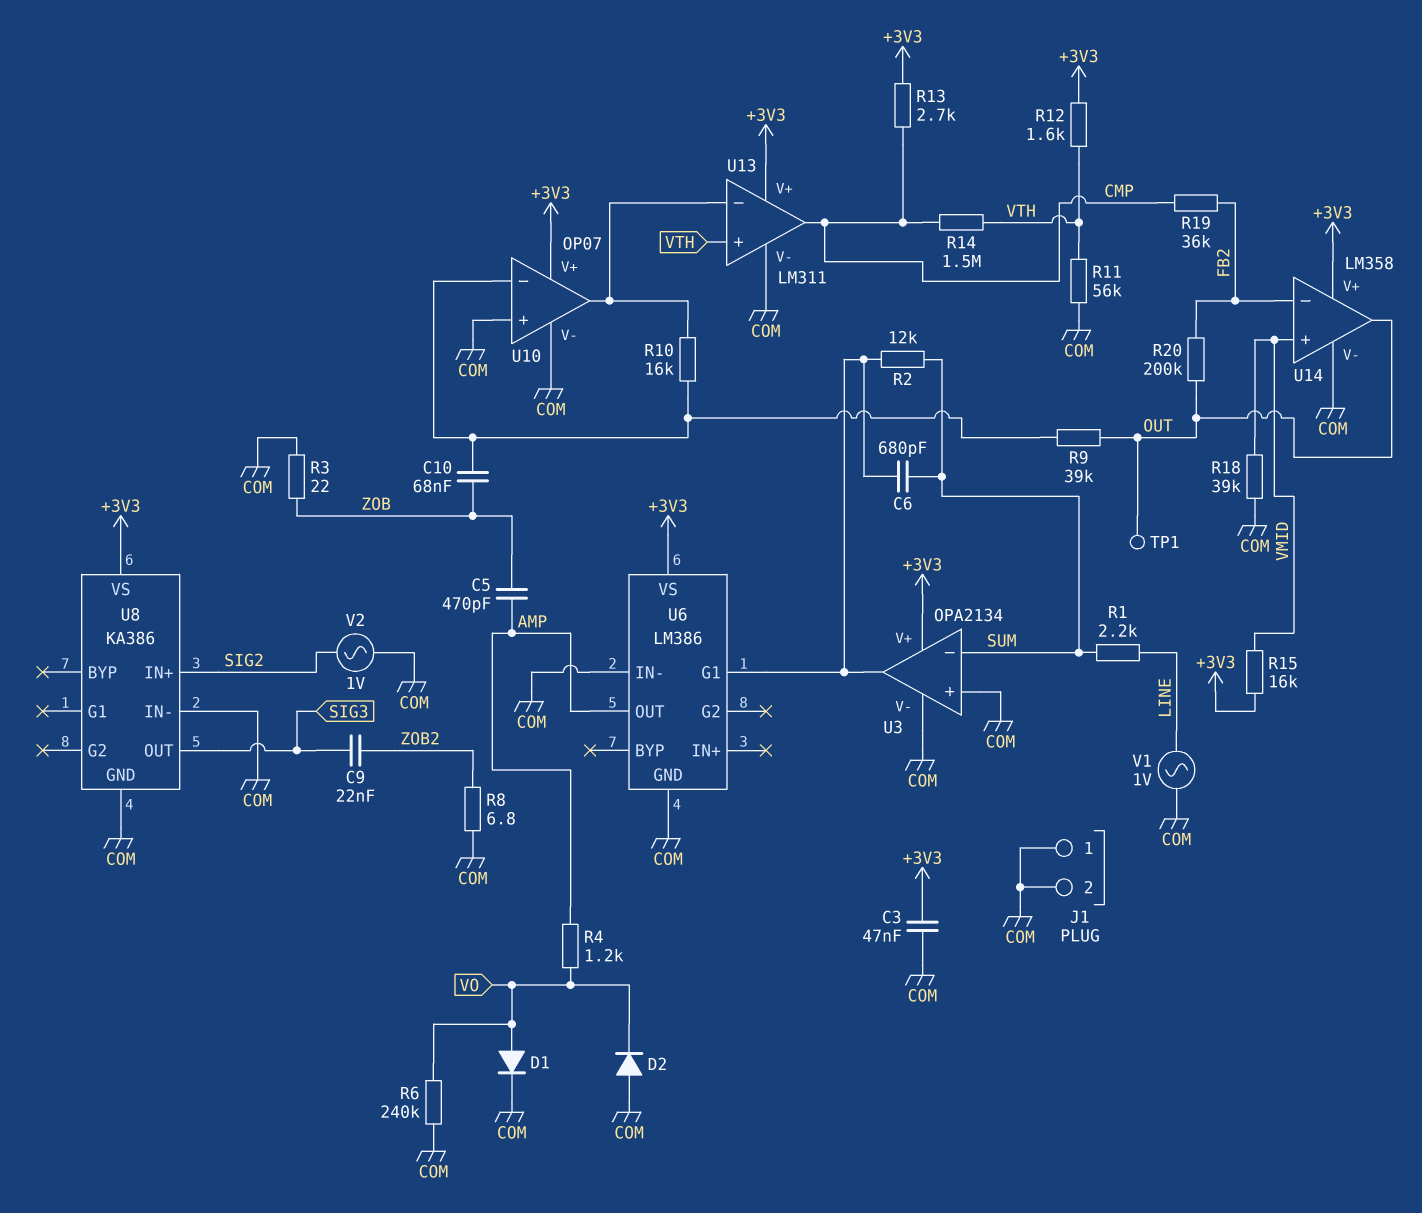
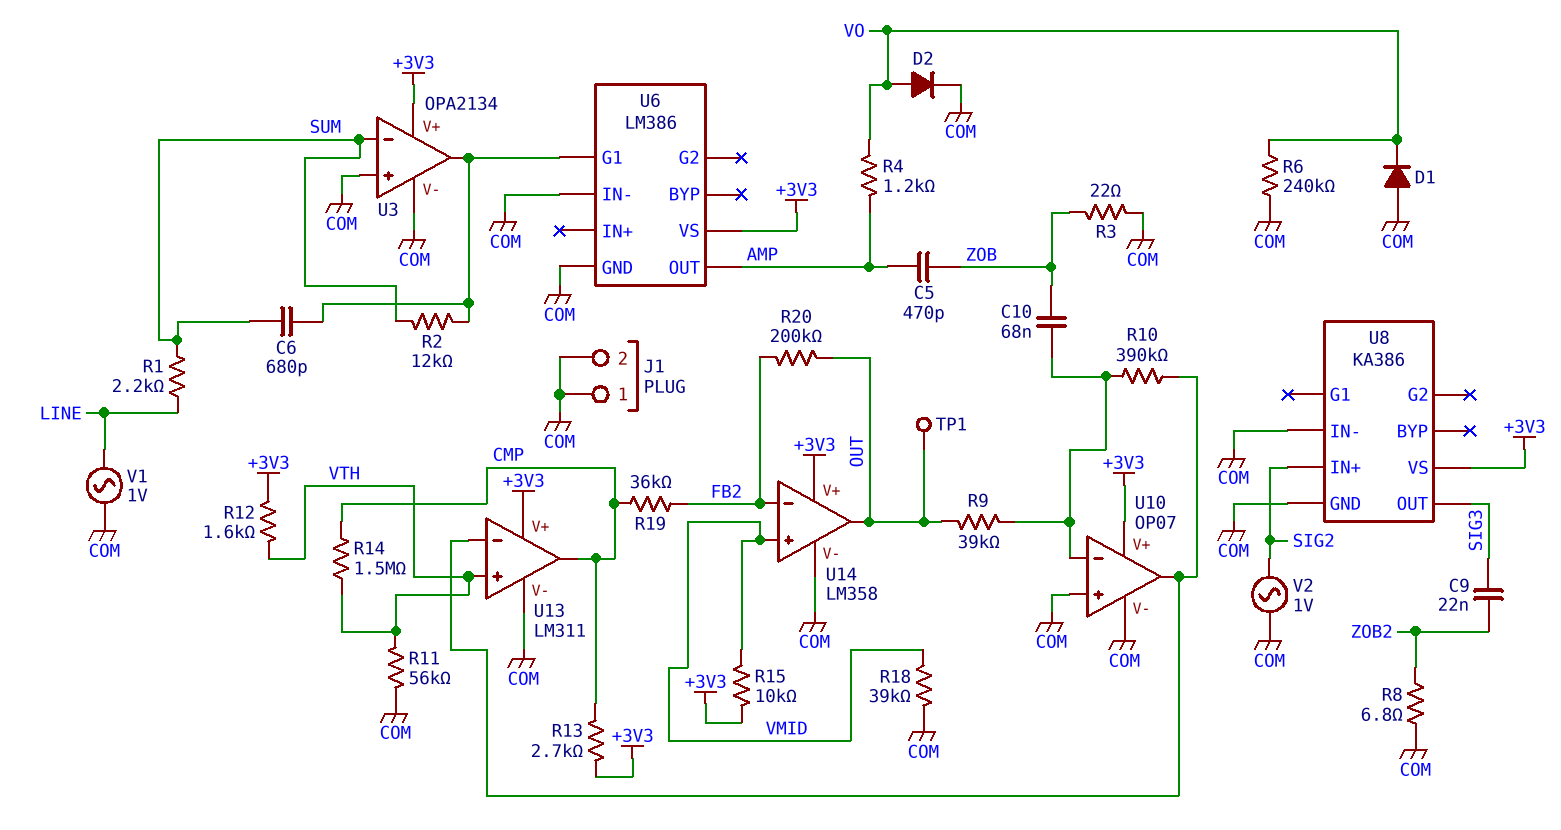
C3: 47nF (+3V3, COM) -> none
D1: diode (A VO, K COM) -> diode (A COM, K VO)
D2: diode (A COM, K VO) -> diode (A VO, K COM)
R10: 16k (U10/in-, U10/out) -> 390k (U10/in-, U10/out)
R15: 16k (+3V3, VMID) -> 10k (+3V3, VMID)

